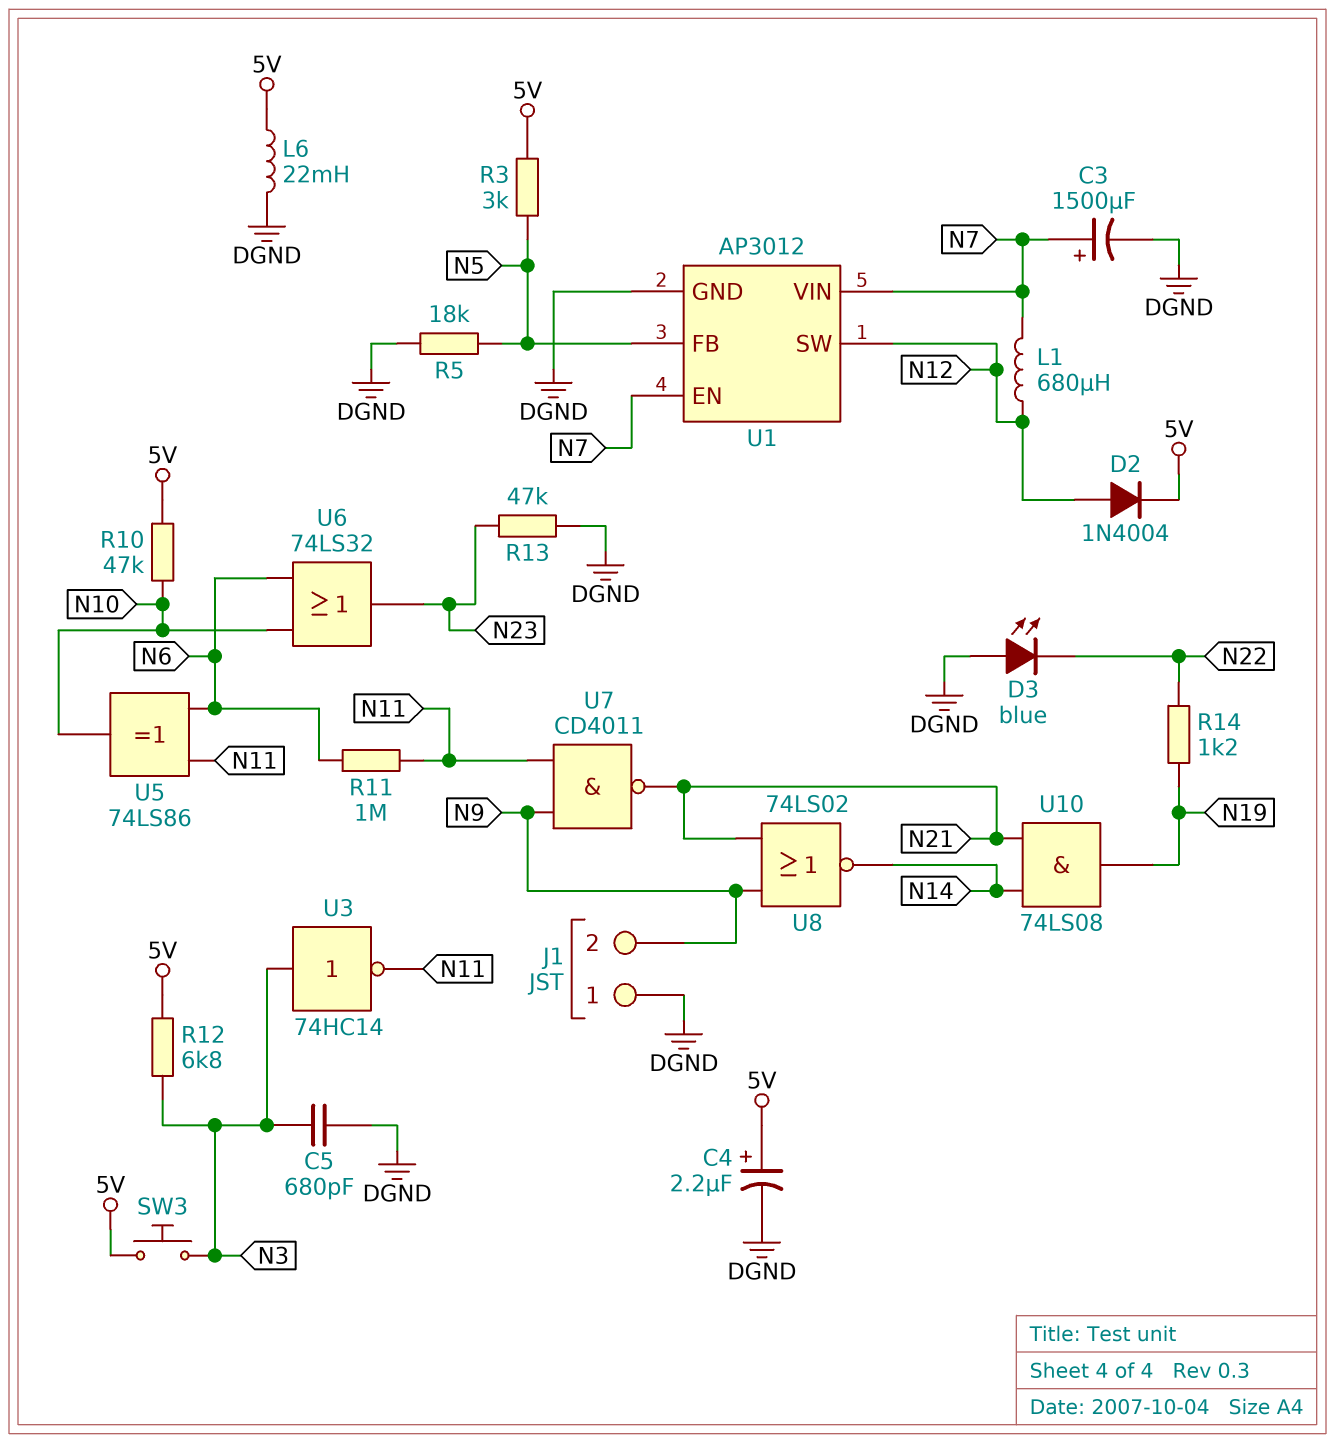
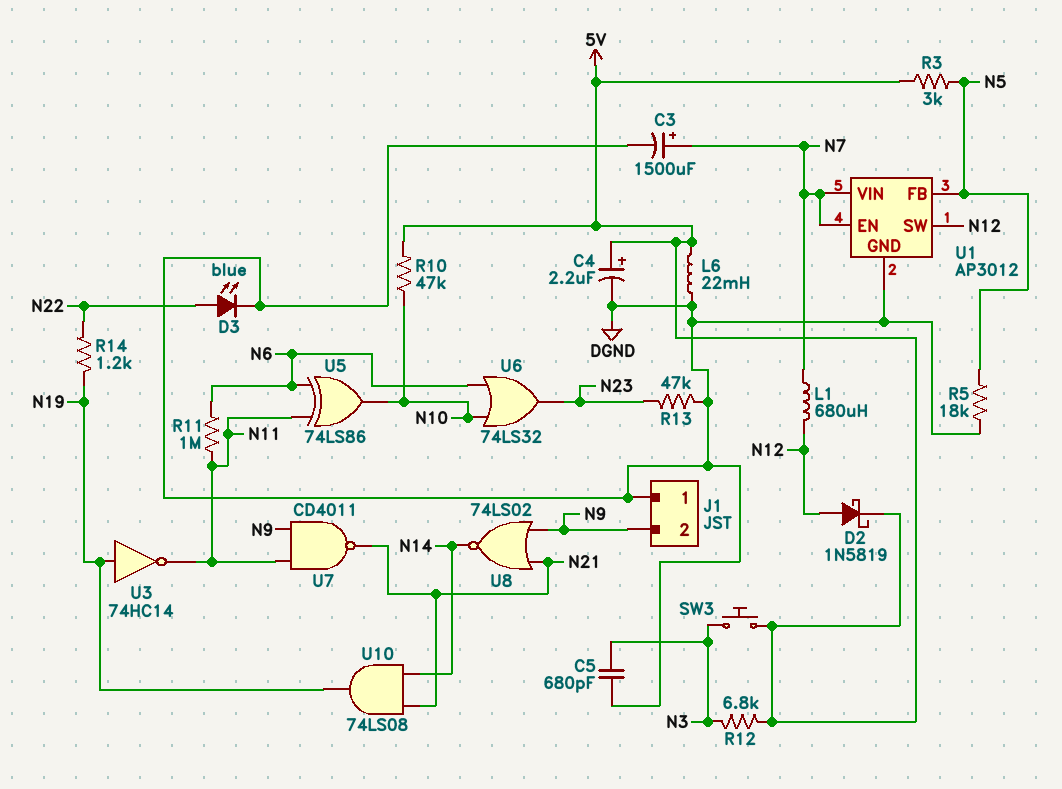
D2: diode 1N4004 (A N12, K 5V) -> schottky 1N5819 (A N12, K 5V)
D3: LED blue (A DGND, K N22) -> LED blue (A N22, K DGND)
U3: NOT 74HC14 (in N3, out N11) -> NOT 74HC14 (in N19, out N11)

